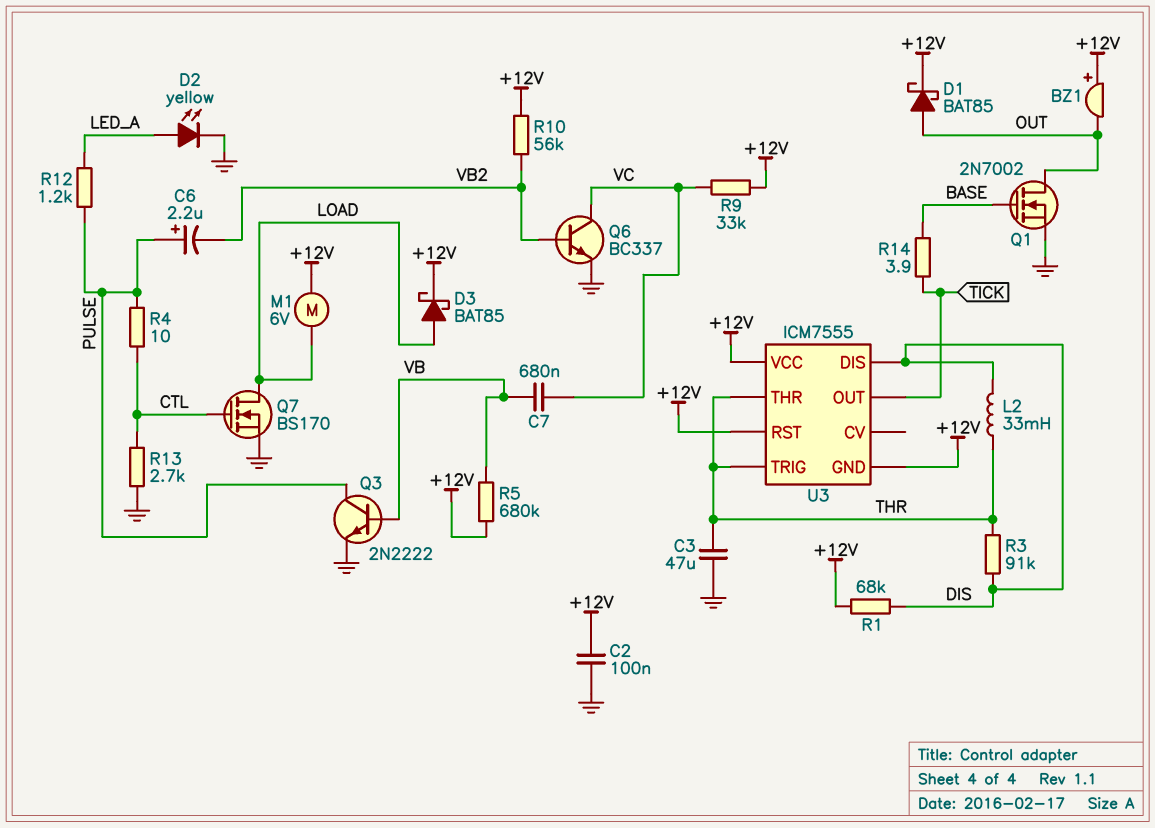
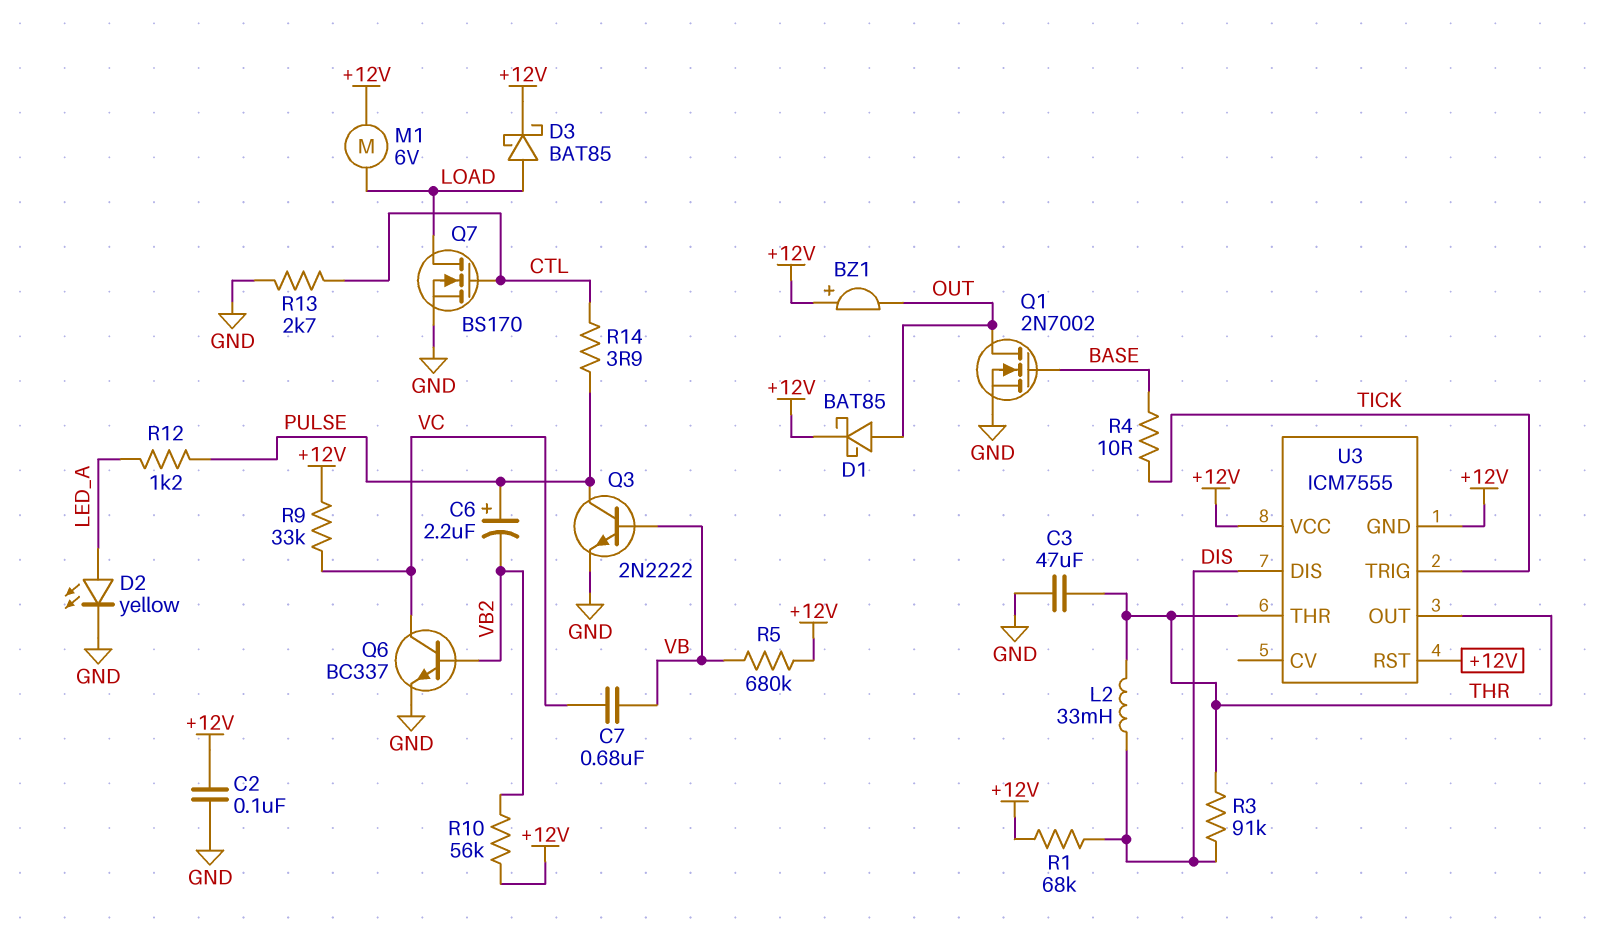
R4: 10 (CTL, PULSE) -> 10 (BASE, TICK)
R14: 3.9 (BASE, TICK) -> 3.9 (CTL, PULSE)
U3 pin OUT: TICK -> THR
U3 pin TRIG: THR -> TICK

